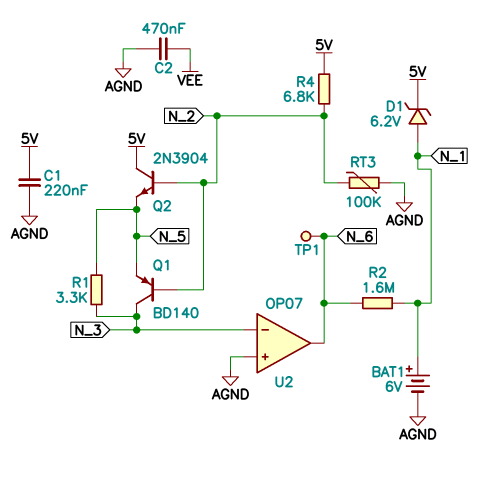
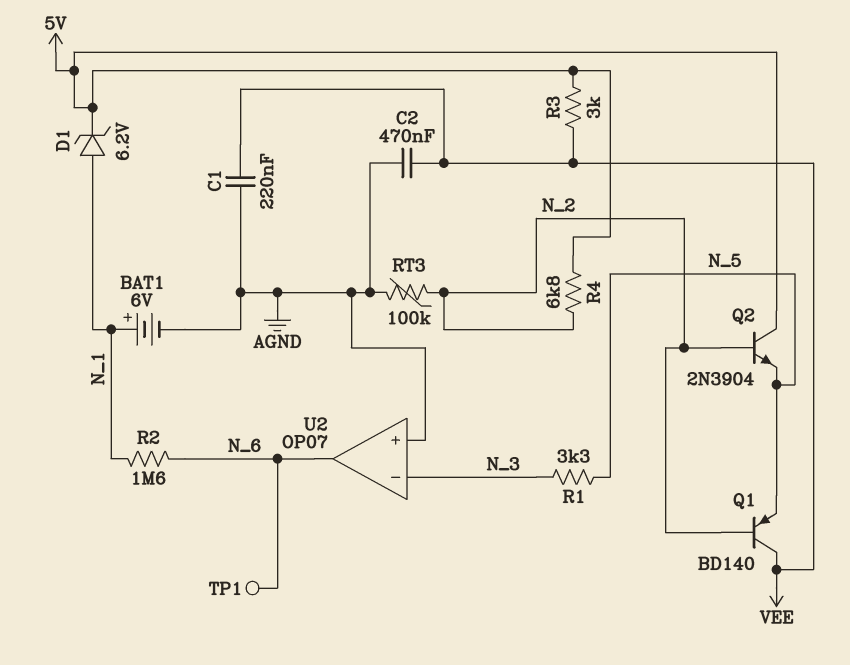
C1: 220nF (5V, AGND) -> 220nF (AGND, VEE)
Q1: PNP BD140 (B N_2, C N_3, E N_5) -> PNP BD140 (B N_2, C VEE, E N_5)
R3: none -> 3k (5V, VEE)

